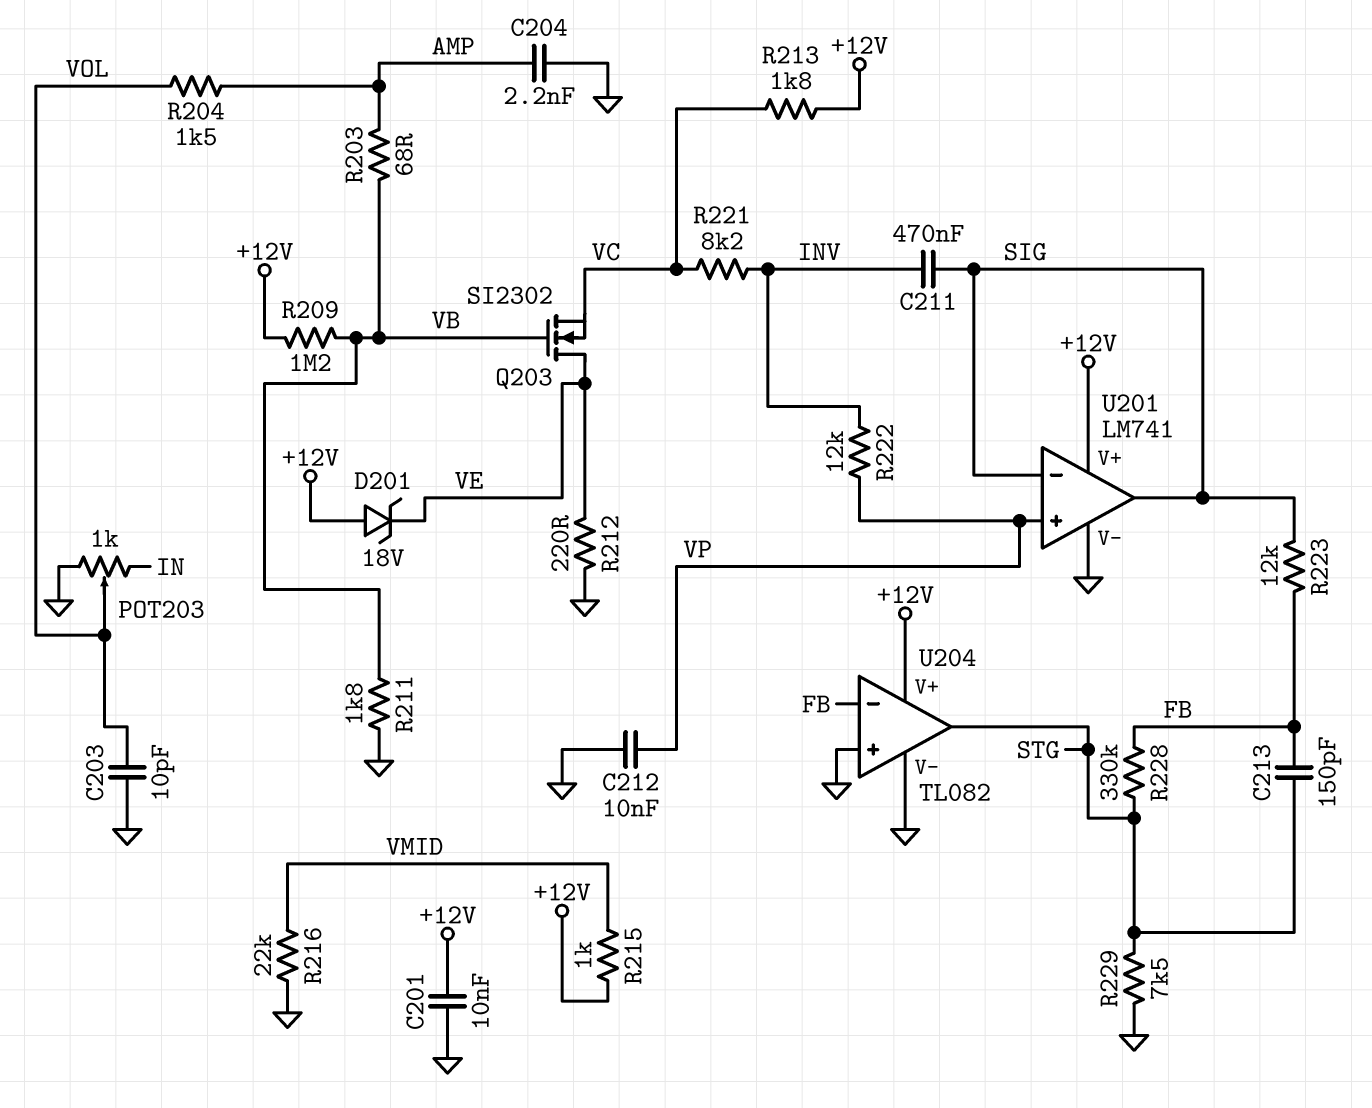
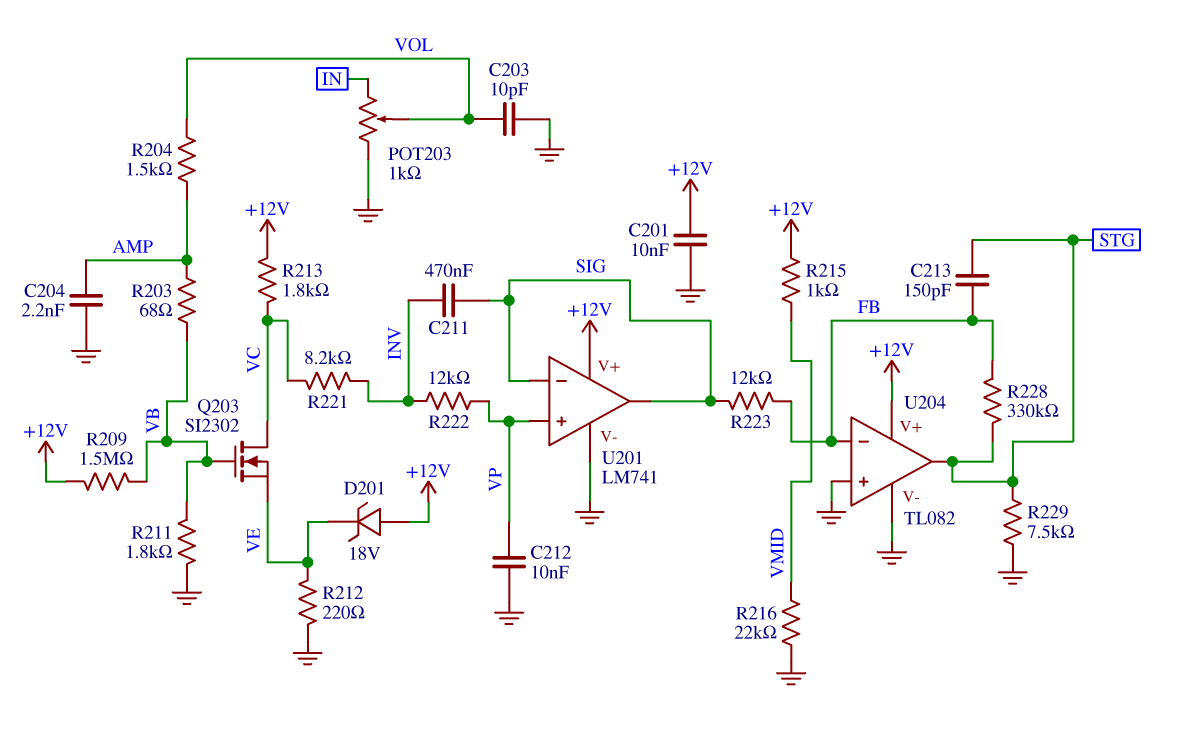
Q203: NMOS SI2302 (G VB, D VE, S VC) -> NMOS SI2302 (G VB, D VC, S VE)
R209: 1.2M (+12V, VB) -> 1.5M (+12V, VB)

